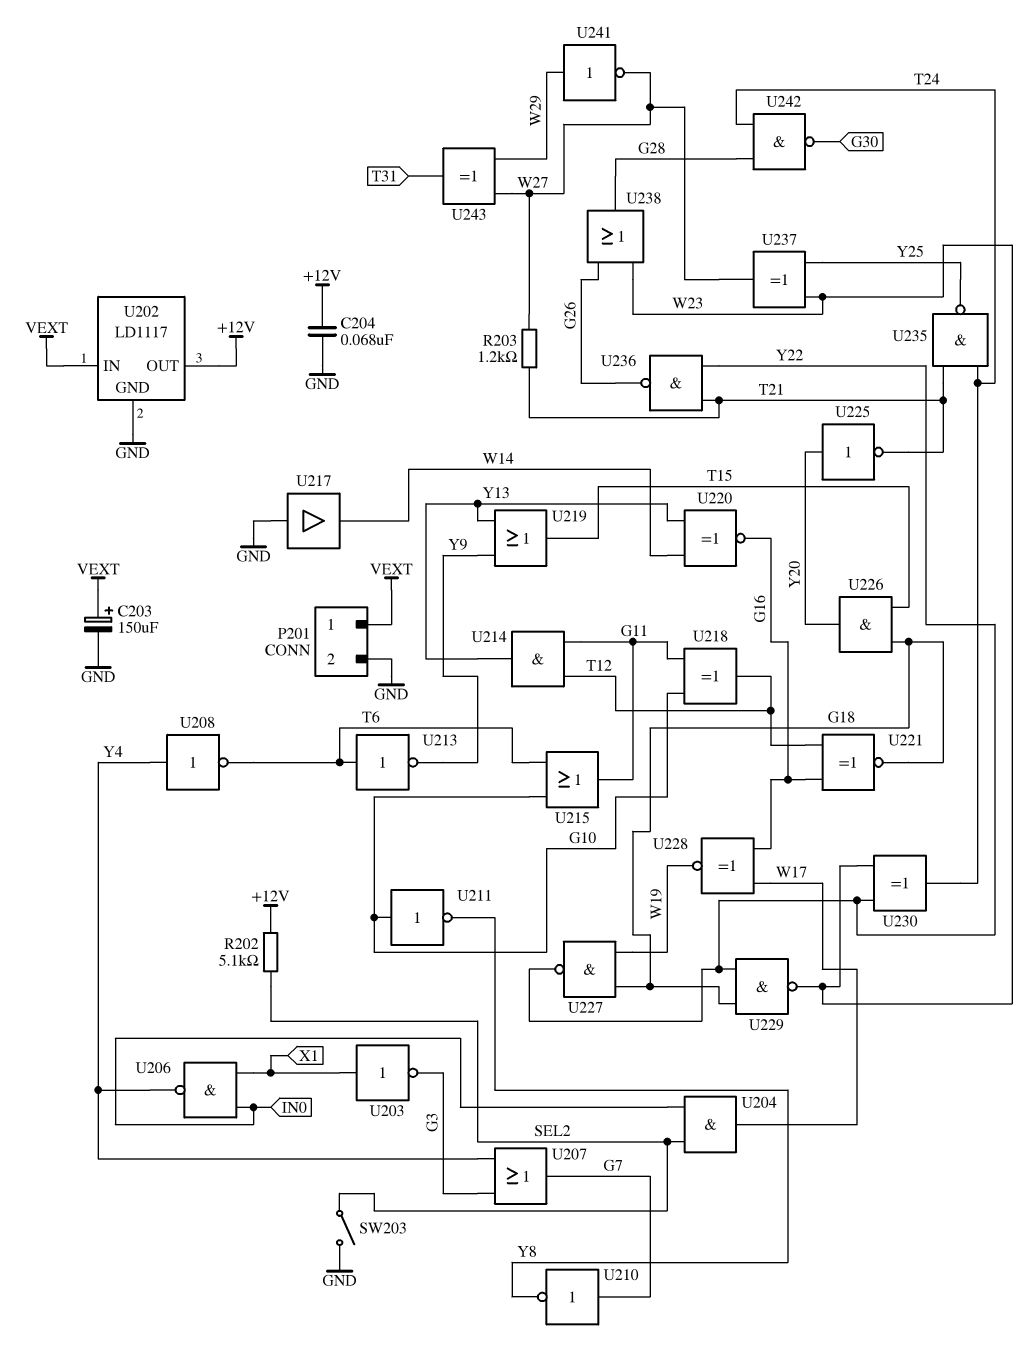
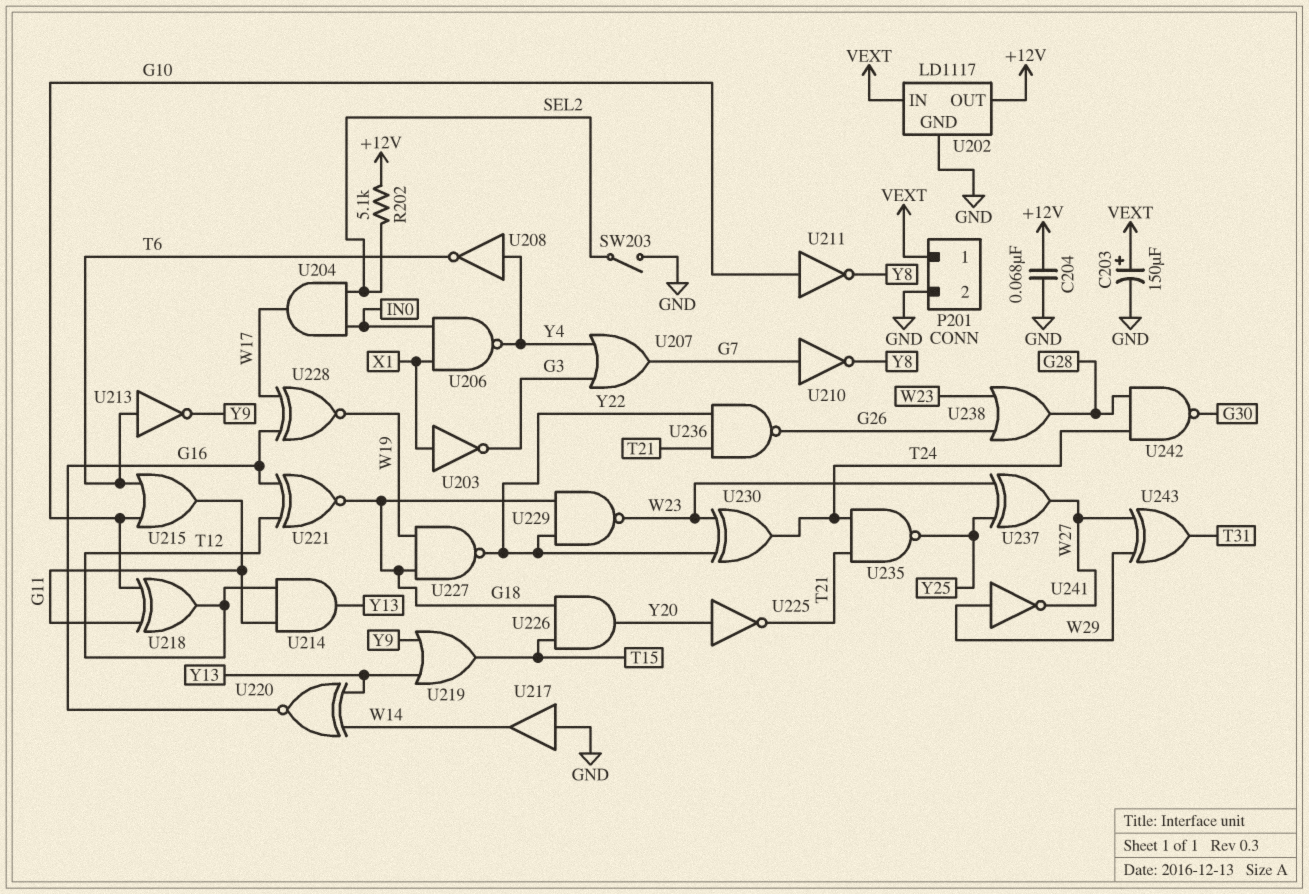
R203: 1.2k (T21, W27) -> none

